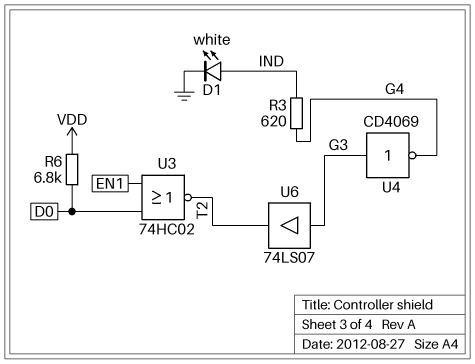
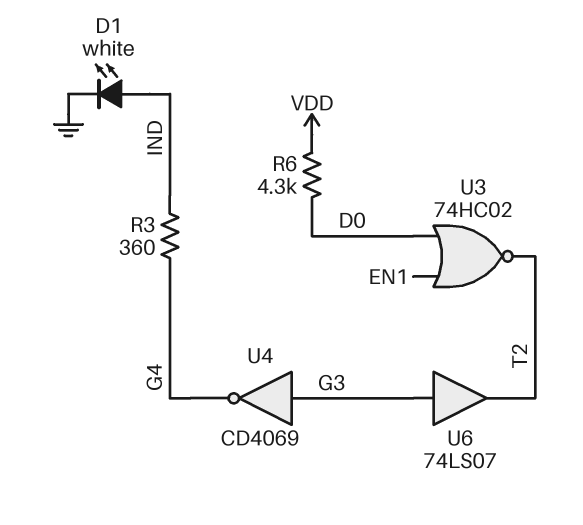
R3: 620 (G4, IND) -> 360 (G4, IND)
R6: 6.8k (D0, VDD) -> 4.3k (D0, VDD)

